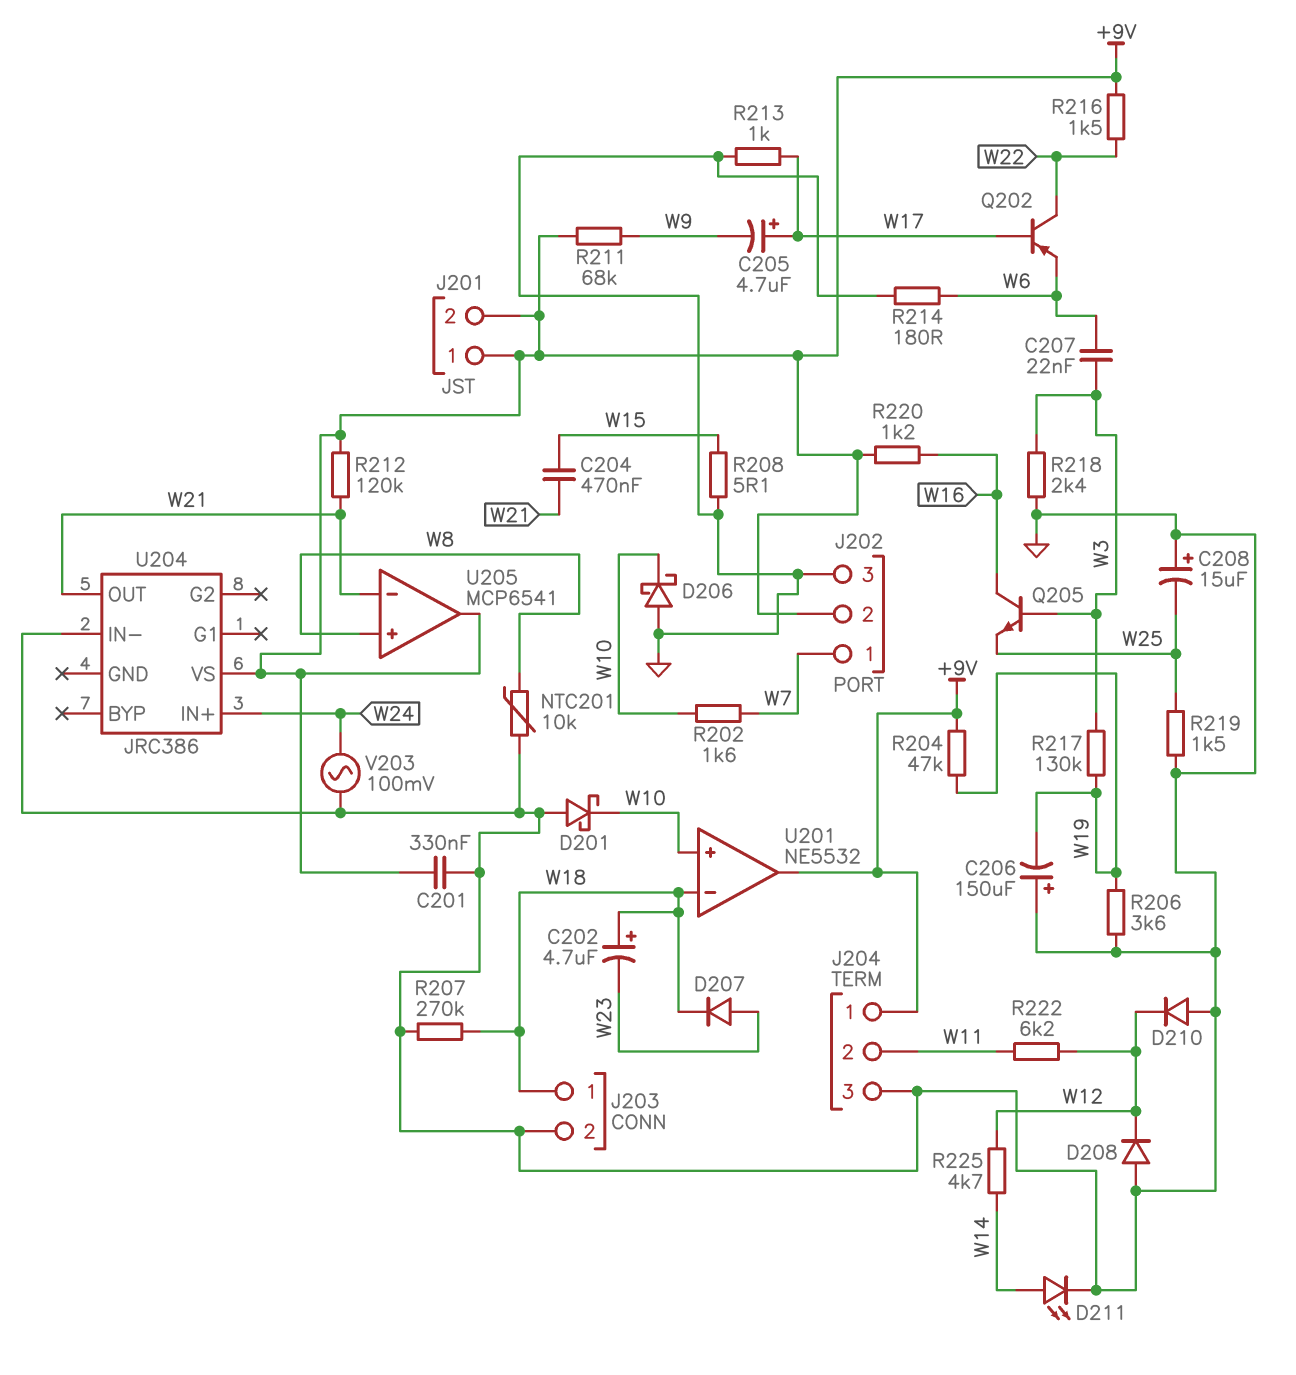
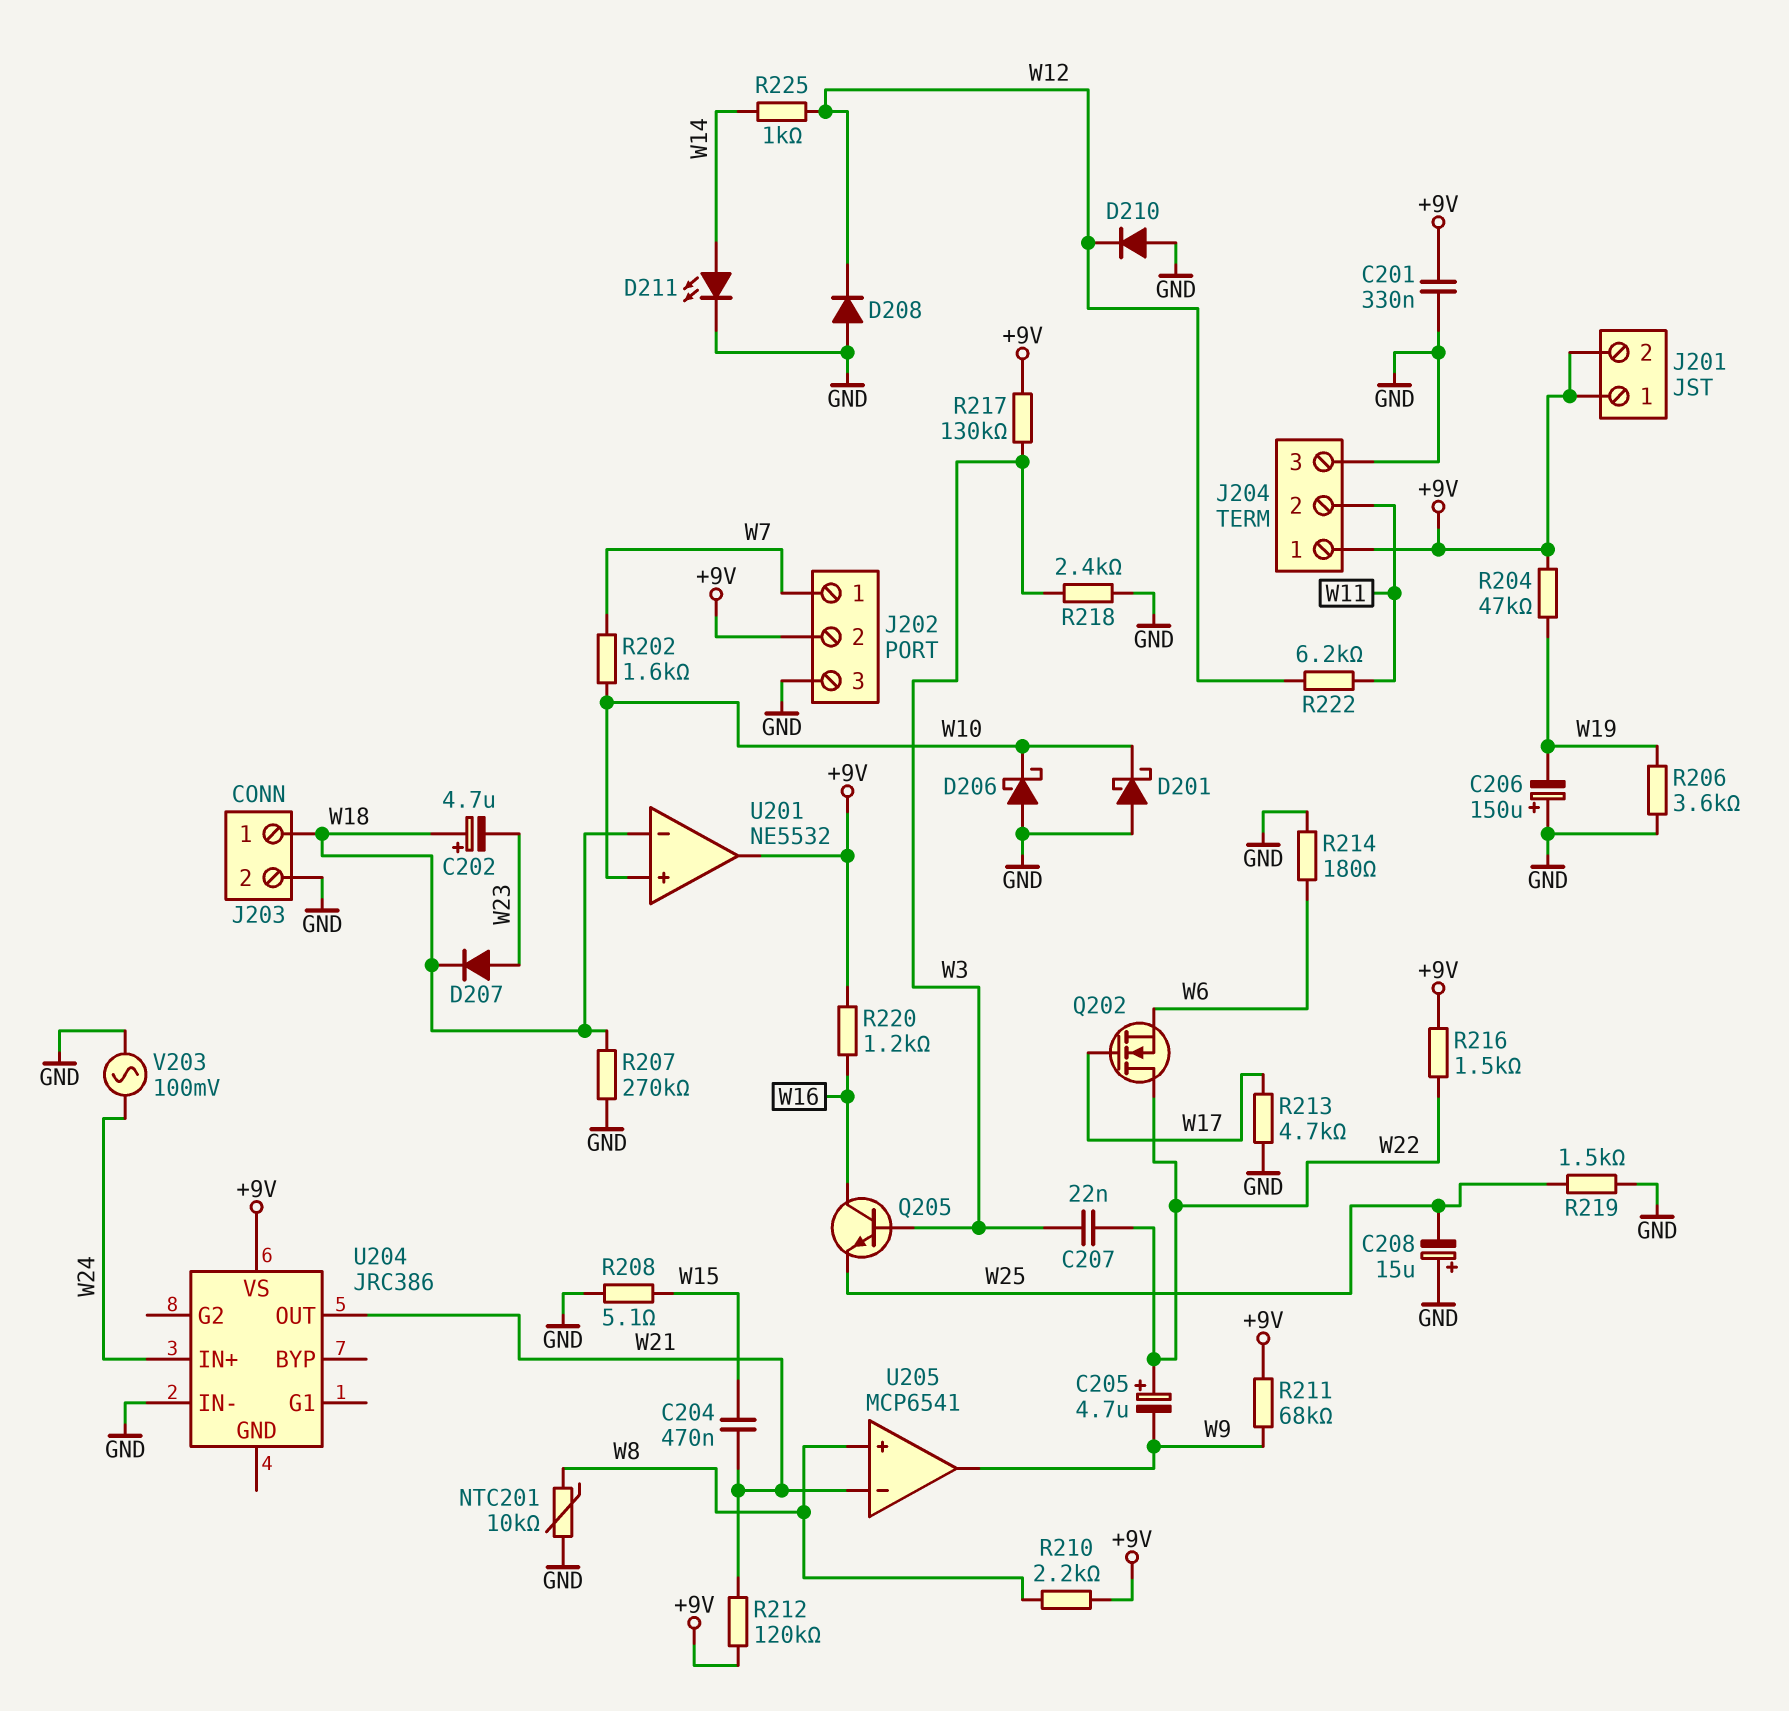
C205: 4.7uF (plus W17, minus W9) -> 4.7uF (plus W22, minus W9)
C207: 22nF (W3, W6) -> 22nF (W3, W22)
Q202: PNP (B W17, C W22, E W6) -> NMOS (G W17, D W22, S W6)
R210: none -> 2.2k (+9V, W8)
R213: 1k (GND, W17) -> 4.7k (GND, W17)
R217: 130k (W3, W19) -> 130k (+9V, W3)
R225: 4.7k (W12, W14) -> 1k (W12, W14)
U205 pin out: +9V -> W9

